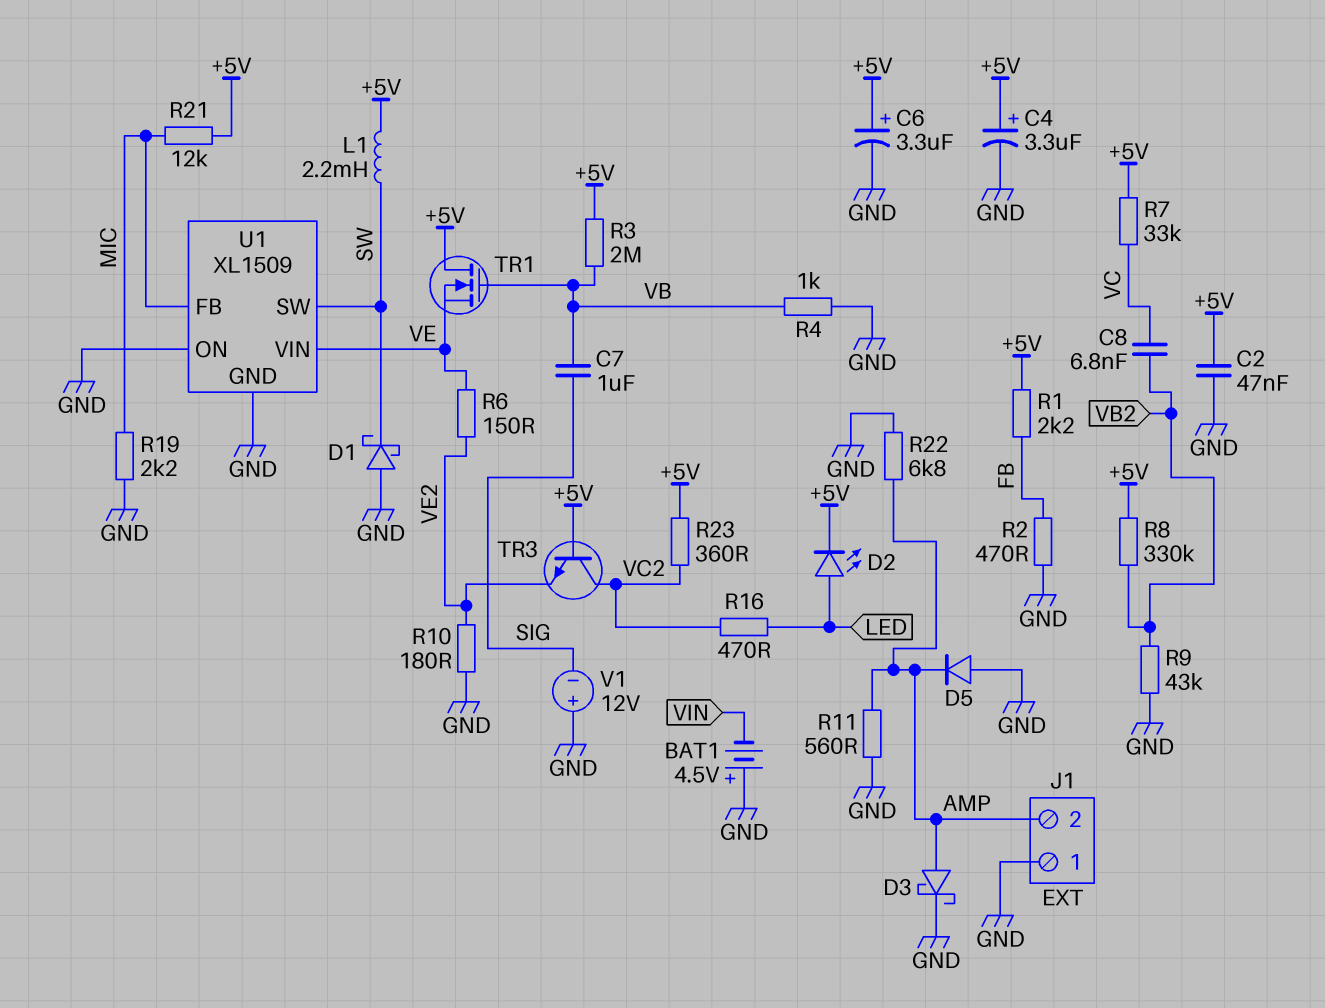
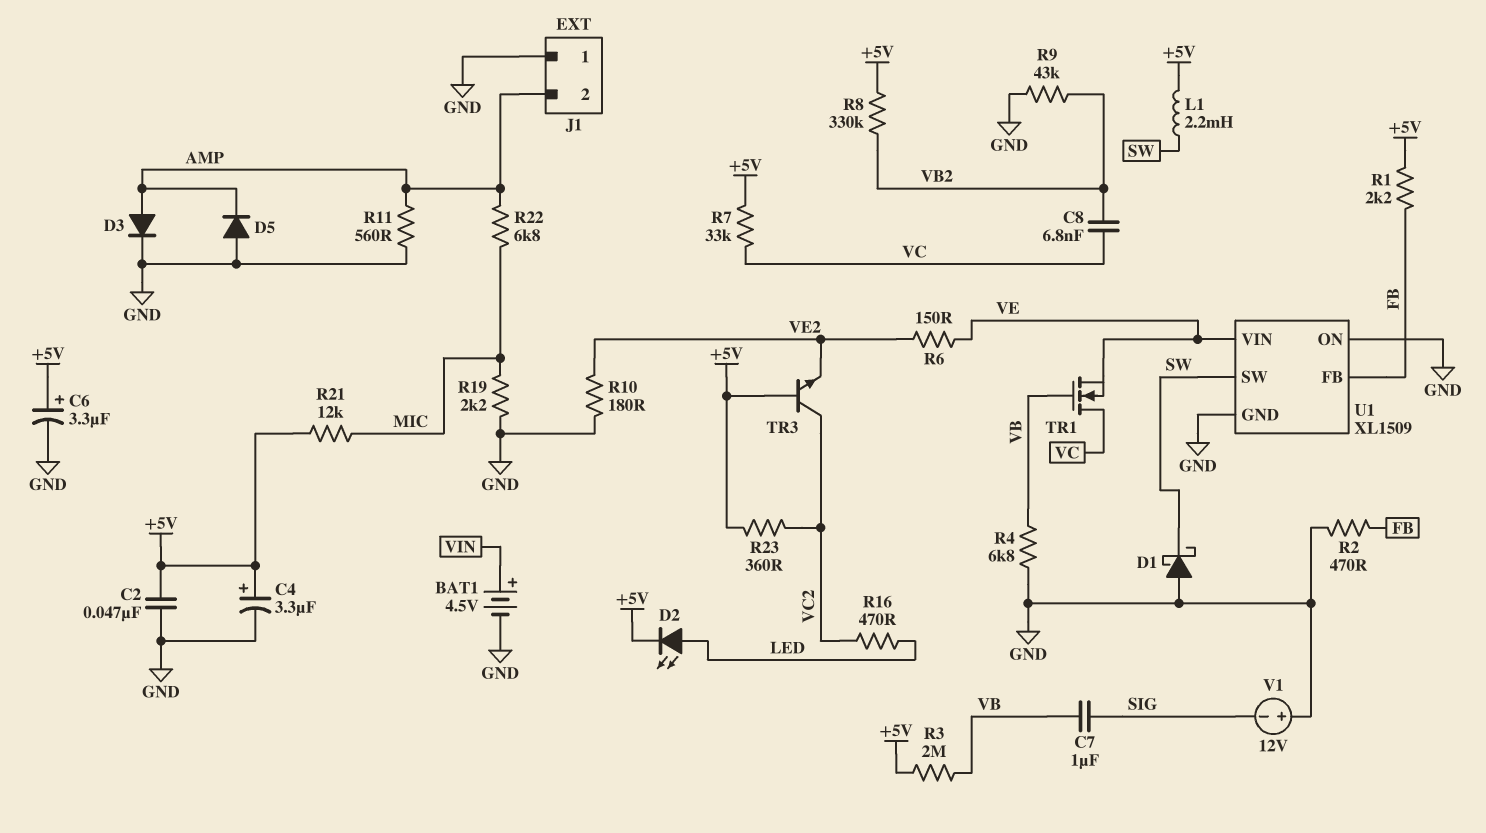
BAT1: 4.5V (plus GND, minus VIN) -> 4.5V (plus VIN, minus GND)
D3: schottky (A AMP, K GND) -> diode (A AMP, K GND)
R4: 1k (GND, VB) -> 6.8k (GND, VB)
R22: 6.8k (AMP, GND) -> 6.8k (AMP, MIC)
TR1: NMOS (G VB, D +5V, S VE) -> NMOS (G VB, D VC, S VE)
U1 pin FB: MIC -> FB

